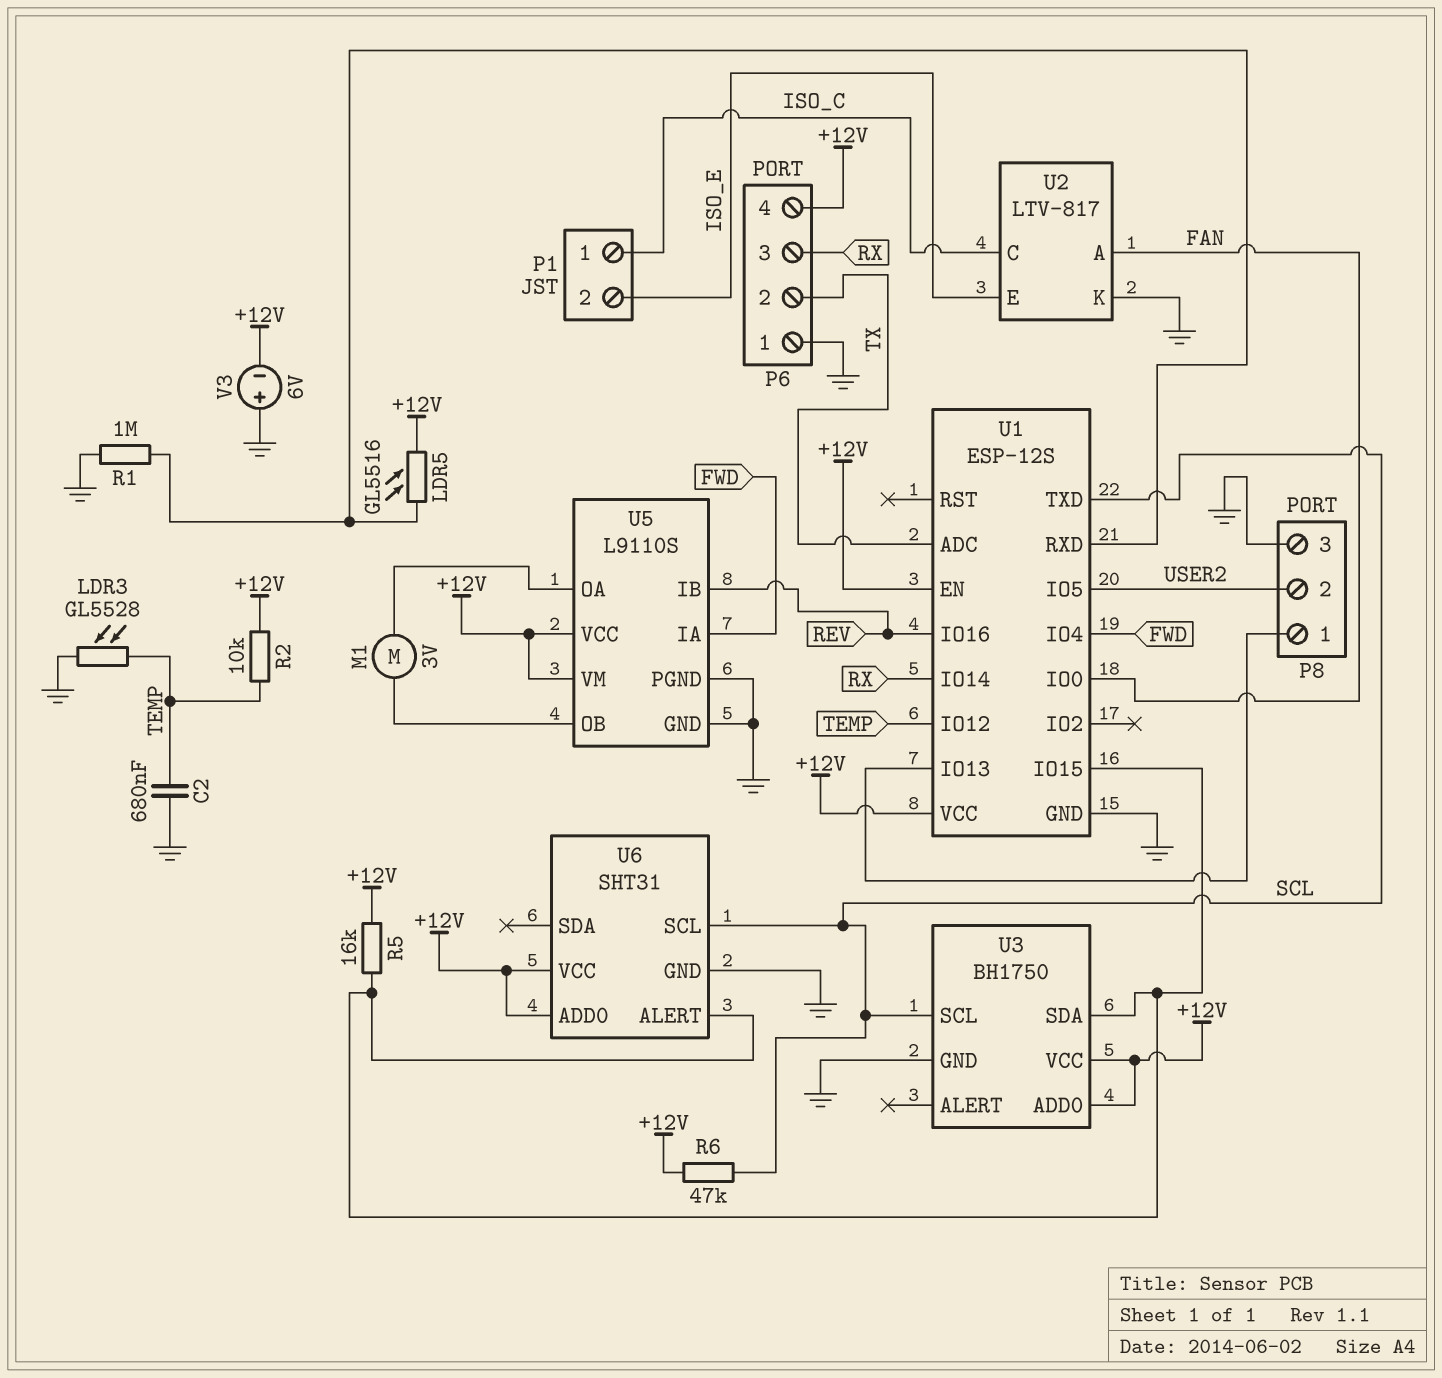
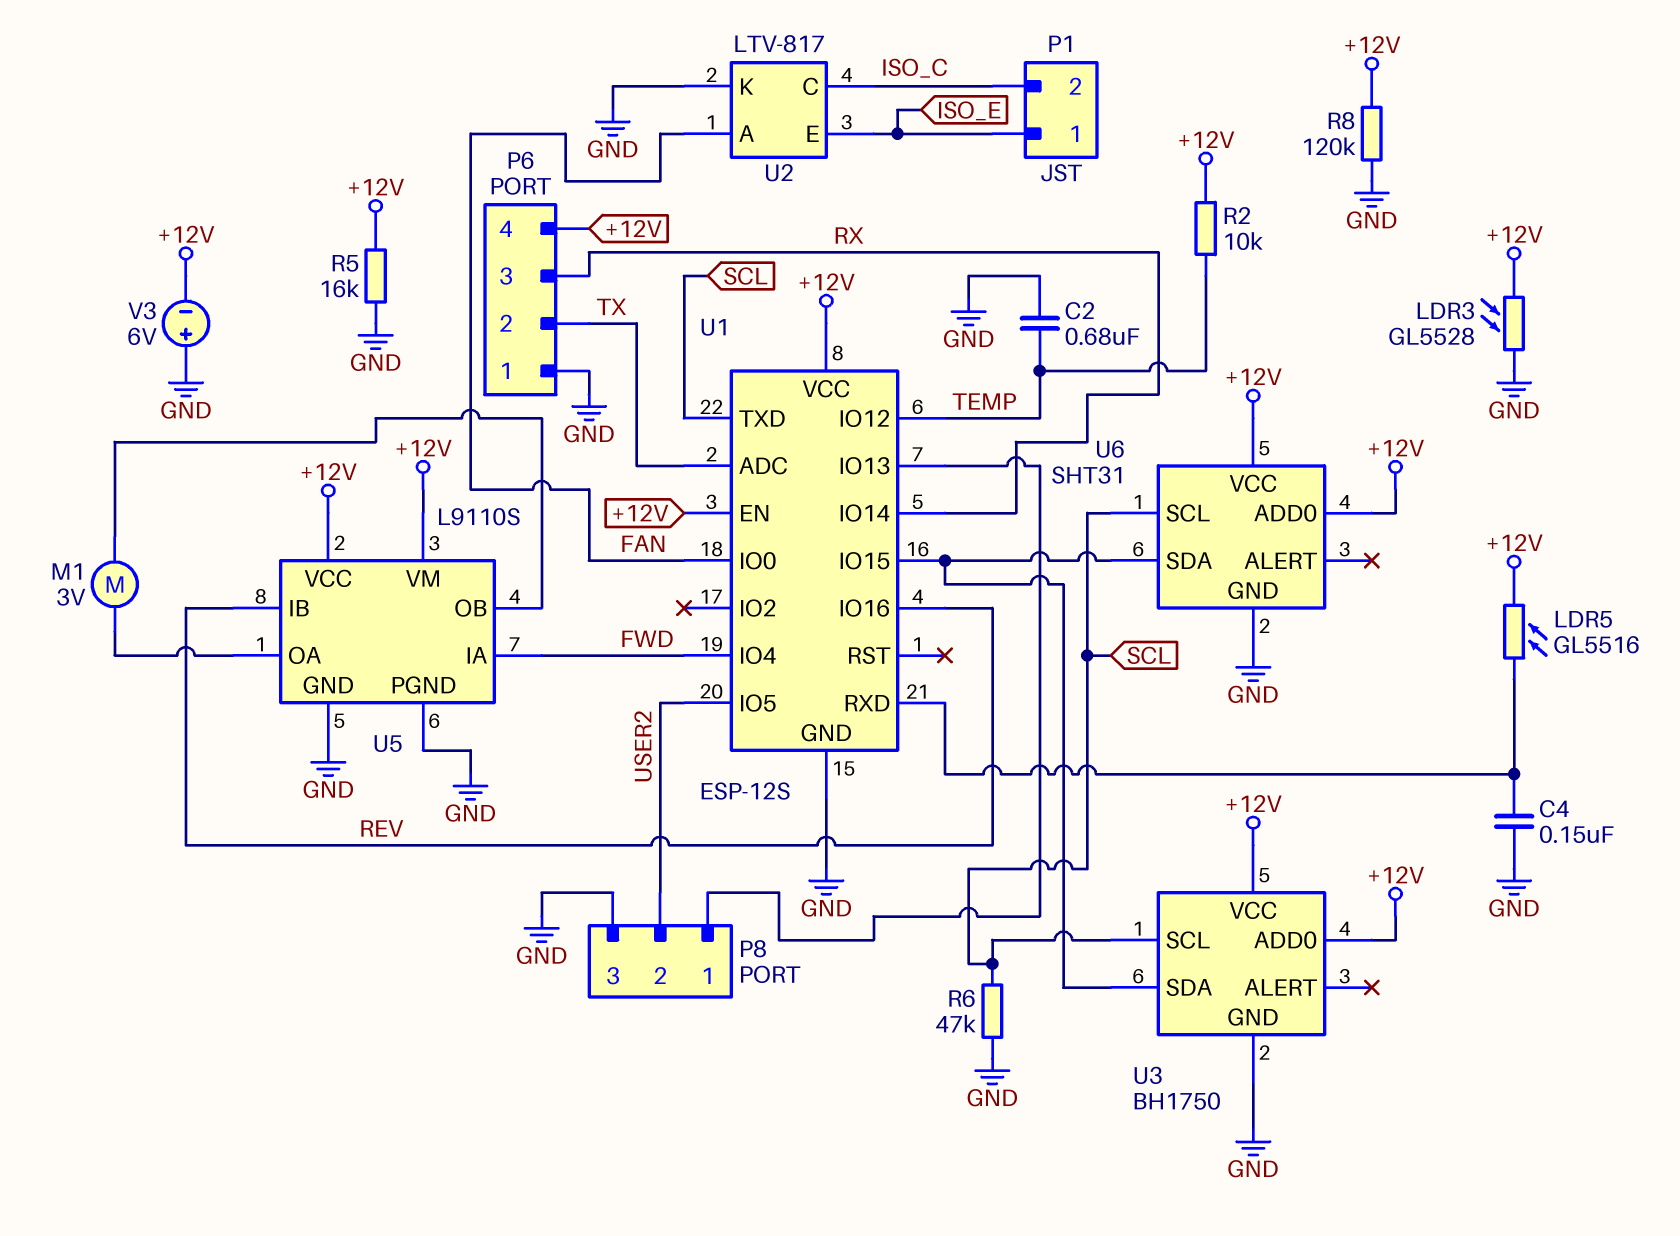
C4: none -> 150nF (GND, U1/RXD)
LDR3: GL5528 (GND, TEMP) -> GL5528 (+12V, GND)
P1 pin 1: ISO_C -> ISO_E
P1 pin 2: ISO_E -> ISO_C
R1: 1M (GND, U1/RXD) -> none
R5: 16k (+12V, U1/IO15) -> 16k (+12V, GND)
R6: 47k (+12V, SCL) -> 47k (GND, SCL)
R8: none -> 120k (+12V, GND)
U6 pin ALERT: U1/IO15 -> none
U6 pin SDA: none -> U1/IO15

